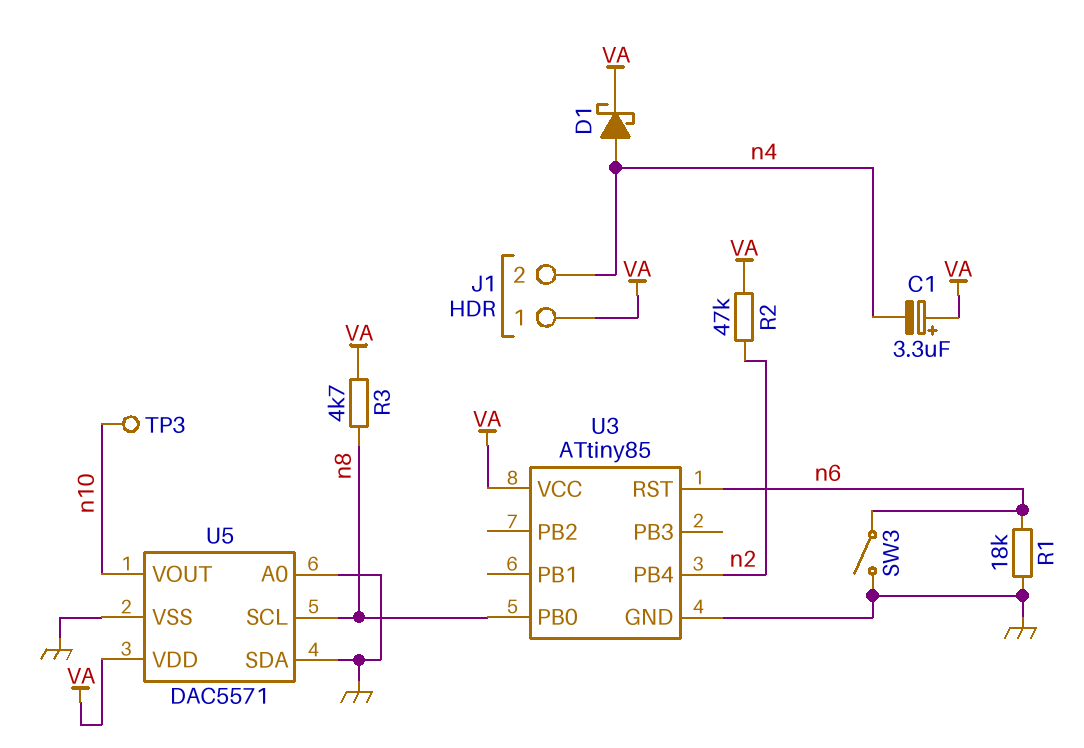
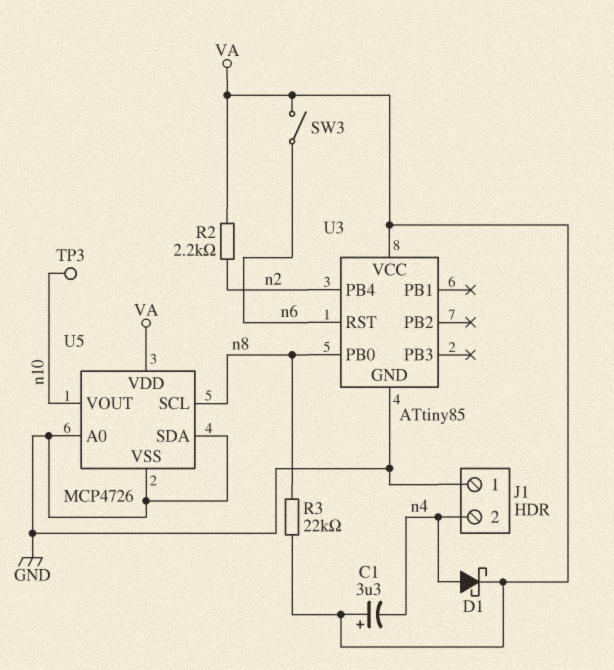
J1 pin 1: VA -> GND
R1: 18k (GND, n6) -> none
R2: 47k (VA, n2) -> 2.2k (VA, n2)
R3: 4.7k (VA, n8) -> 22k (VA, n8)
SW3: switch (GND, n6) -> switch (VA, n6)
U5: DAC5571 -> MCP4726

